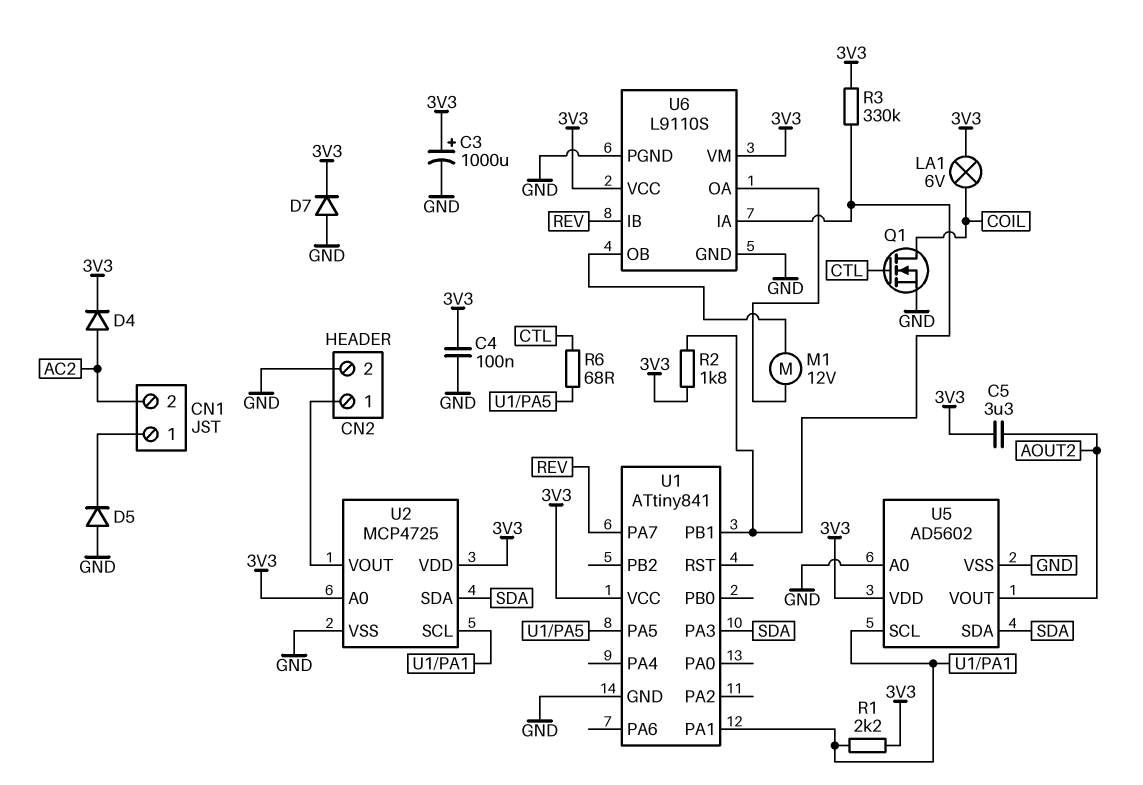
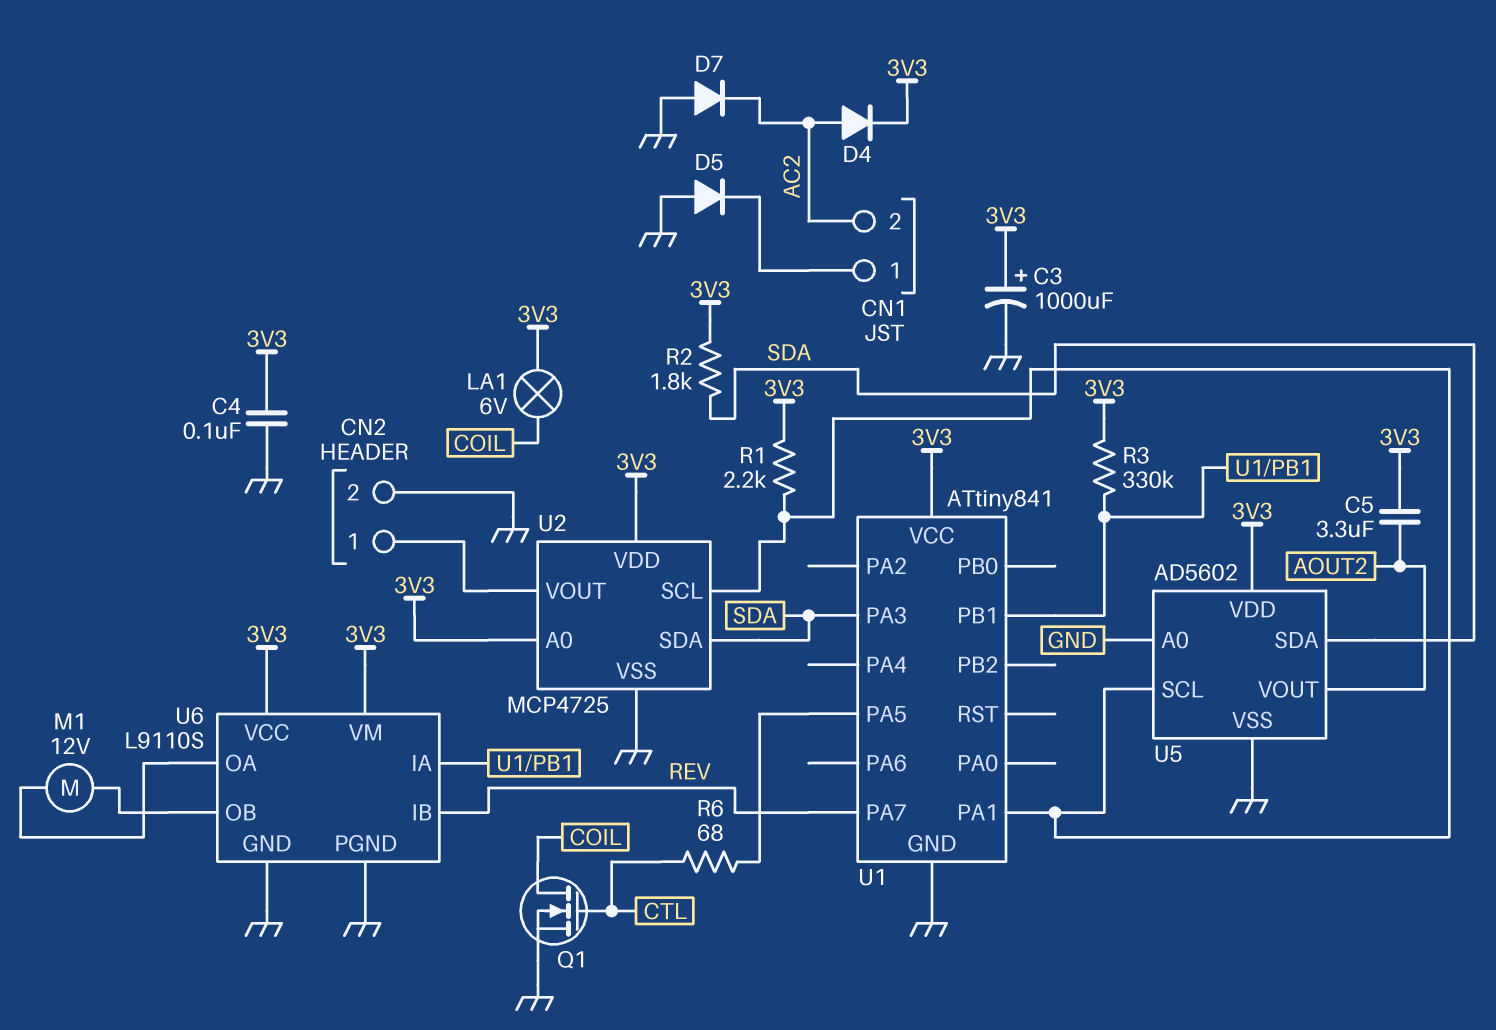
D7: diode (A GND, K 3V3) -> diode (A GND, K AC2)
R2: 1.8k (3V3, U1/PB1) -> 1.8k (3V3, SDA)

